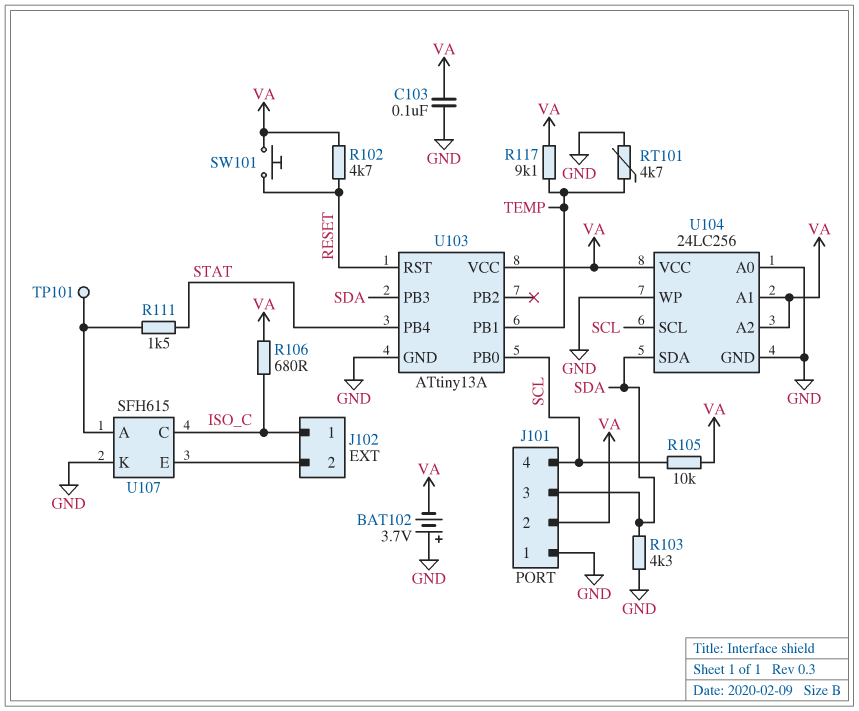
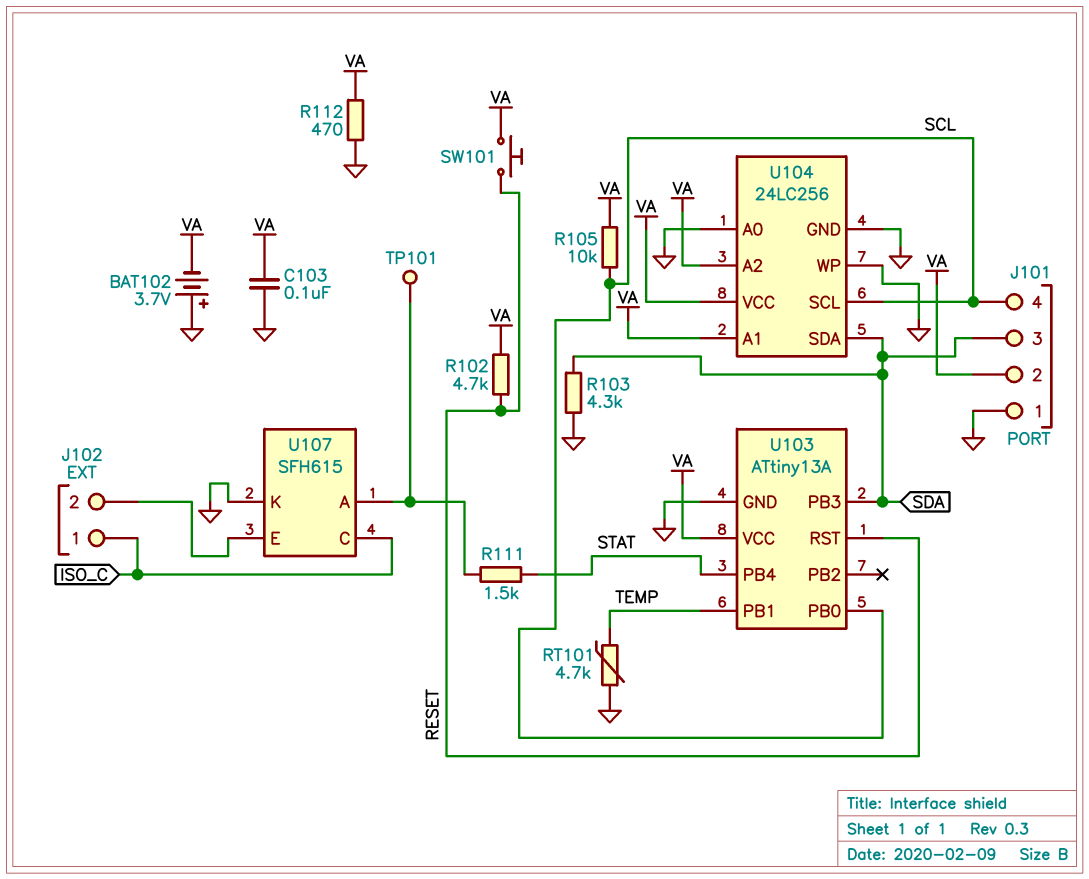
R106: 680 (ISO_C, VA) -> none
R112: none -> 470 (GND, VA)
R117: 9.1k (TEMP, VA) -> none

